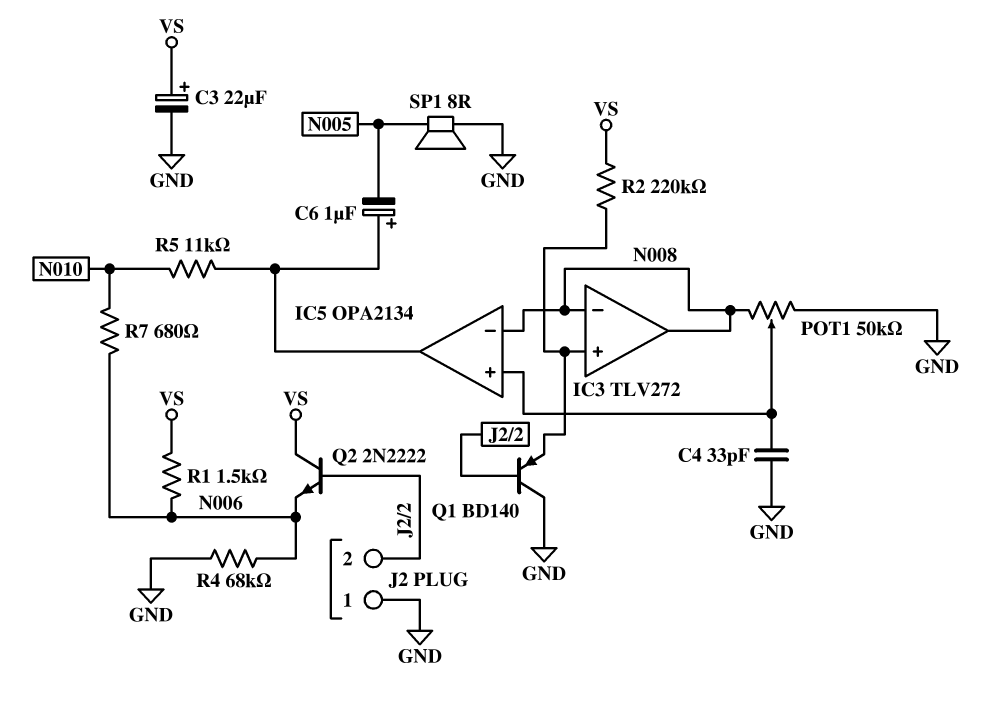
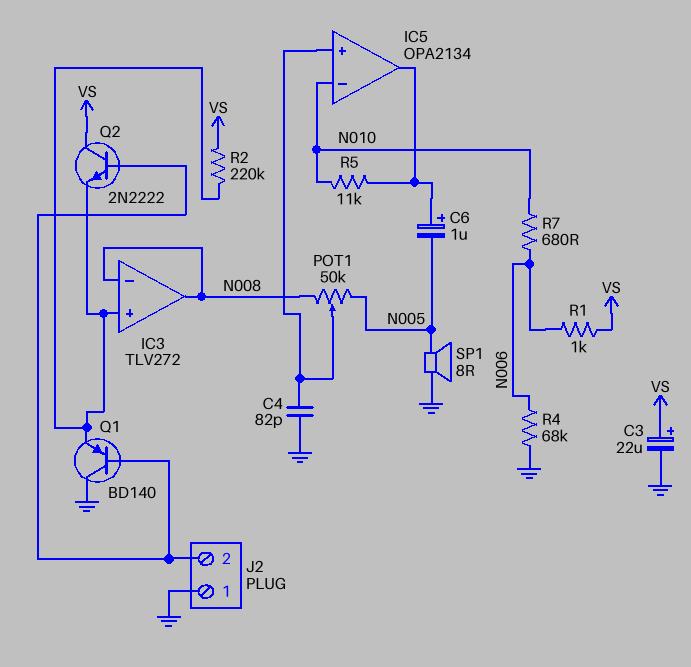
C4: 33pF (GND, IC5/in+) -> 82pF (GND, IC5/in+)
IC5 pin in-: N008 -> N010
POT1: 50k (GND, N008, wiper IC5/in+) -> 50k (N005, N008, wiper IC5/in+)
Q2: NPN 2N2222 (B J2/2, C VS, E N006) -> NPN 2N2222 (B J2/2, C VS, E IC3/in+)
R1: 1.5k (N006, VS) -> 1k (N006, VS)

